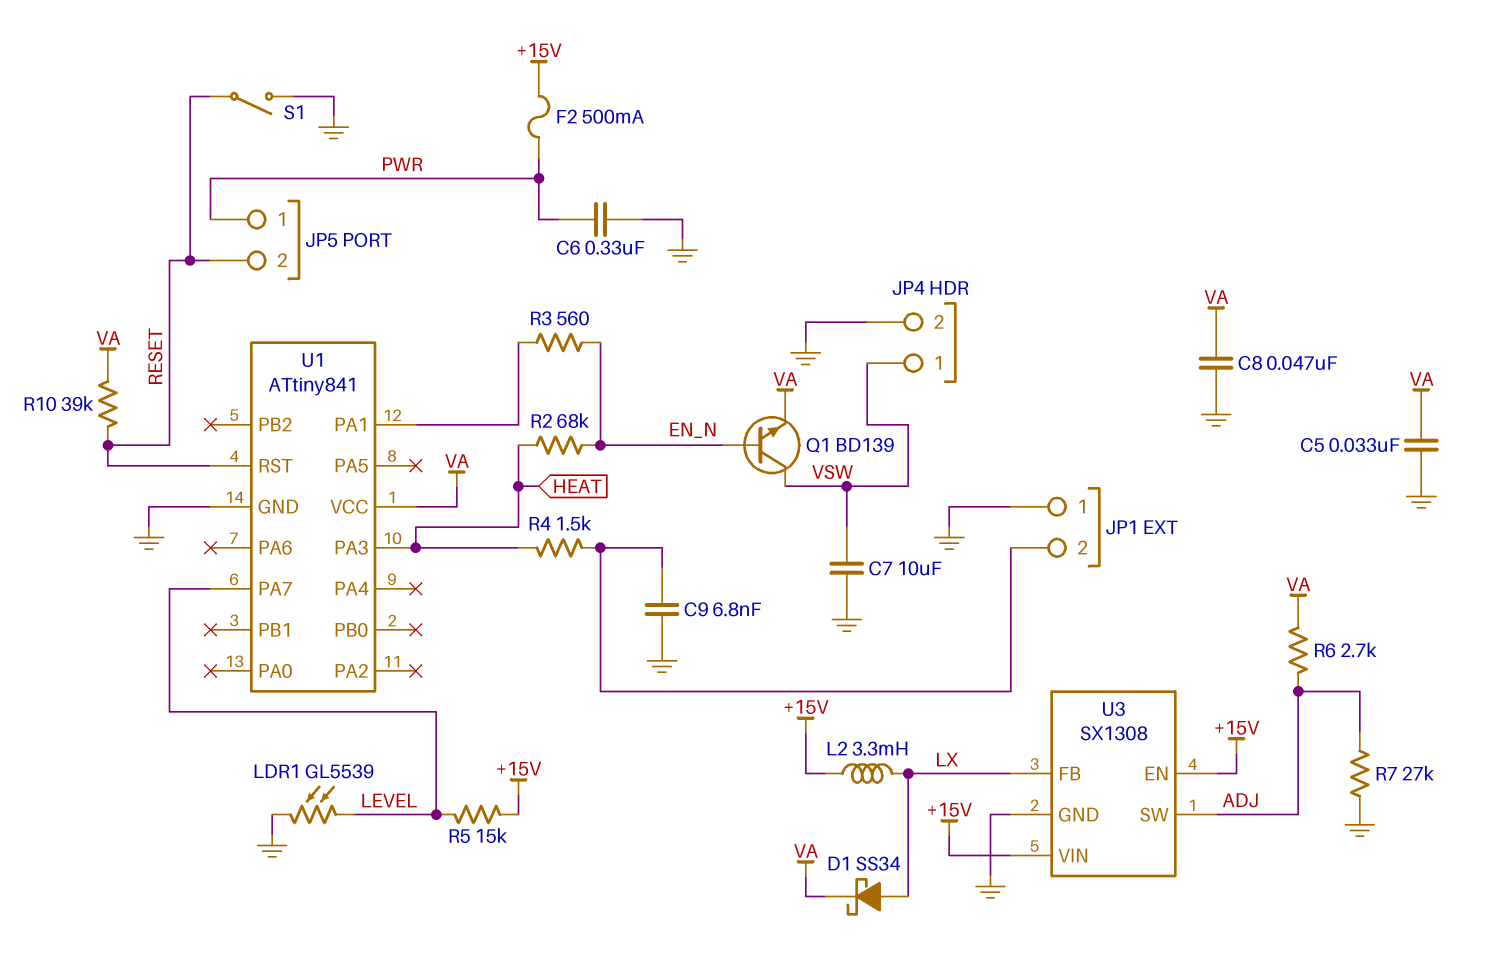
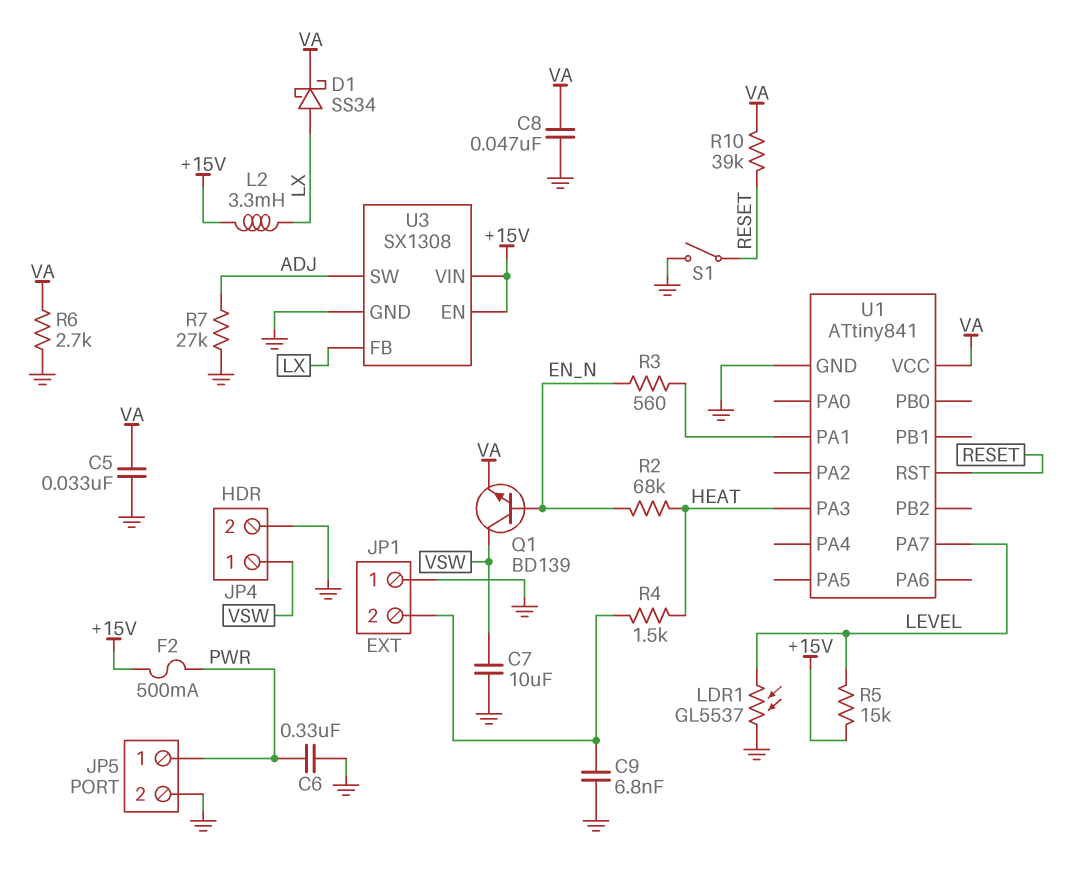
JP5 pin 2: RESET -> GND
LDR1: GL5539 (GND, LEVEL) -> GL5537 (GND, LEVEL)
R6: 2.7k (ADJ, VA) -> 2.7k (GND, VA)

